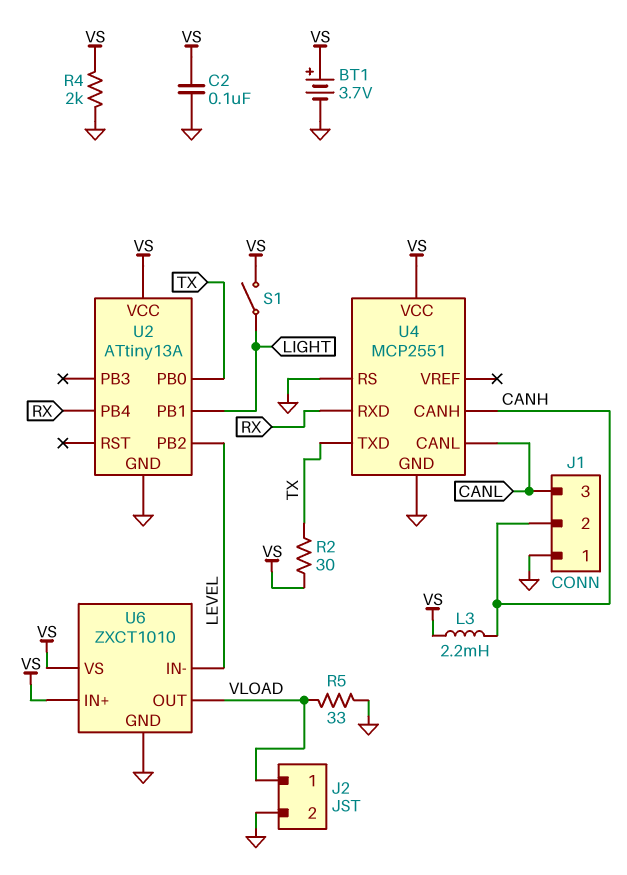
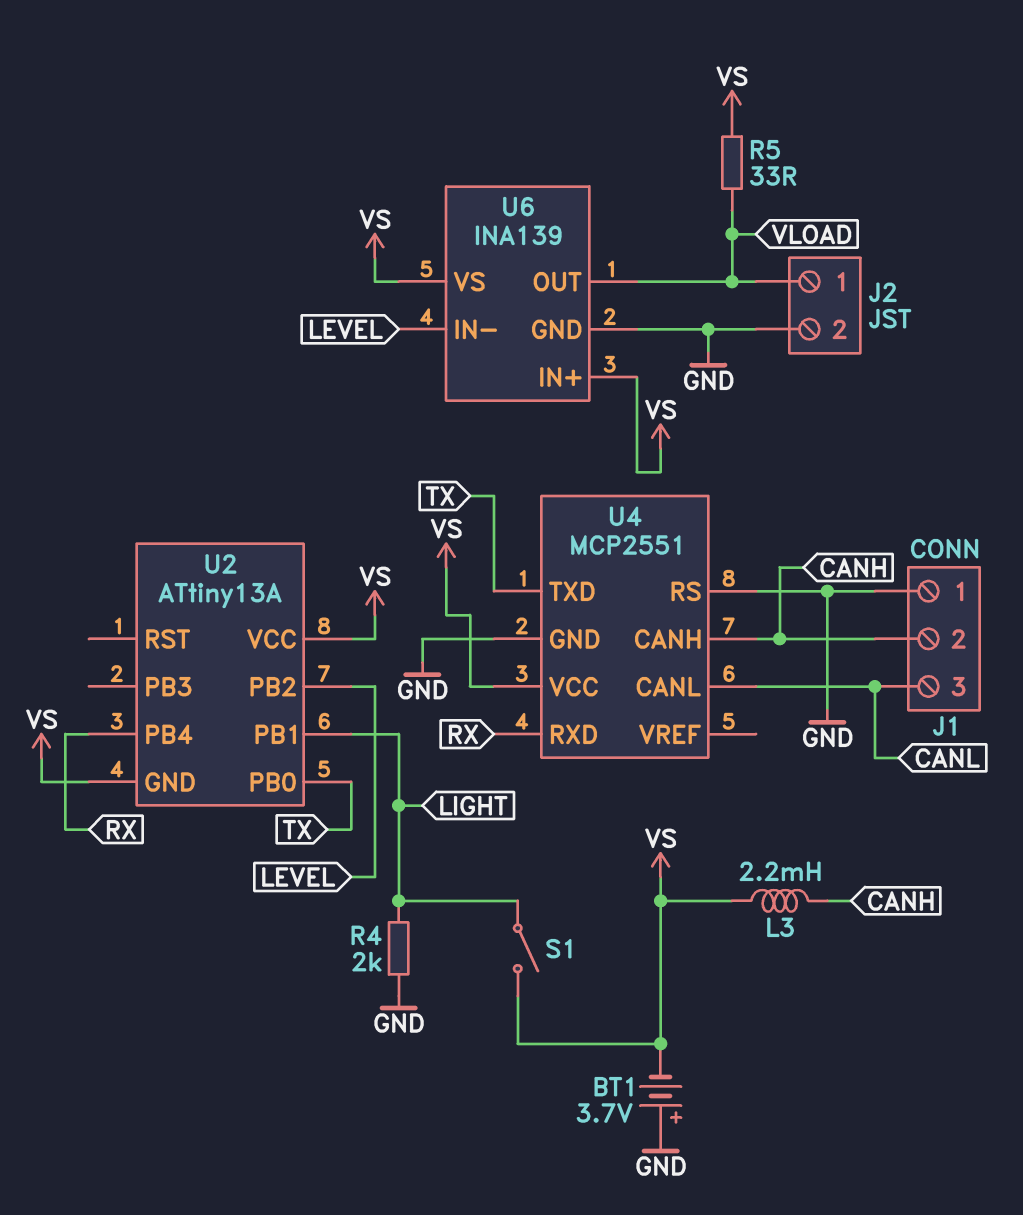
BT1: 3.7V (plus VS, minus GND) -> 3.7V (plus GND, minus VS)
C2: 100nF (GND, VS) -> none
R2: 30 (TX, VS) -> none
R4: 2k (GND, VS) -> 2k (GND, LIGHT)
R5: 33 (GND, VLOAD) -> 33 (VLOAD, VS)
U2 pin GND: GND -> VS
U6: ZXCT1010 -> INA139

